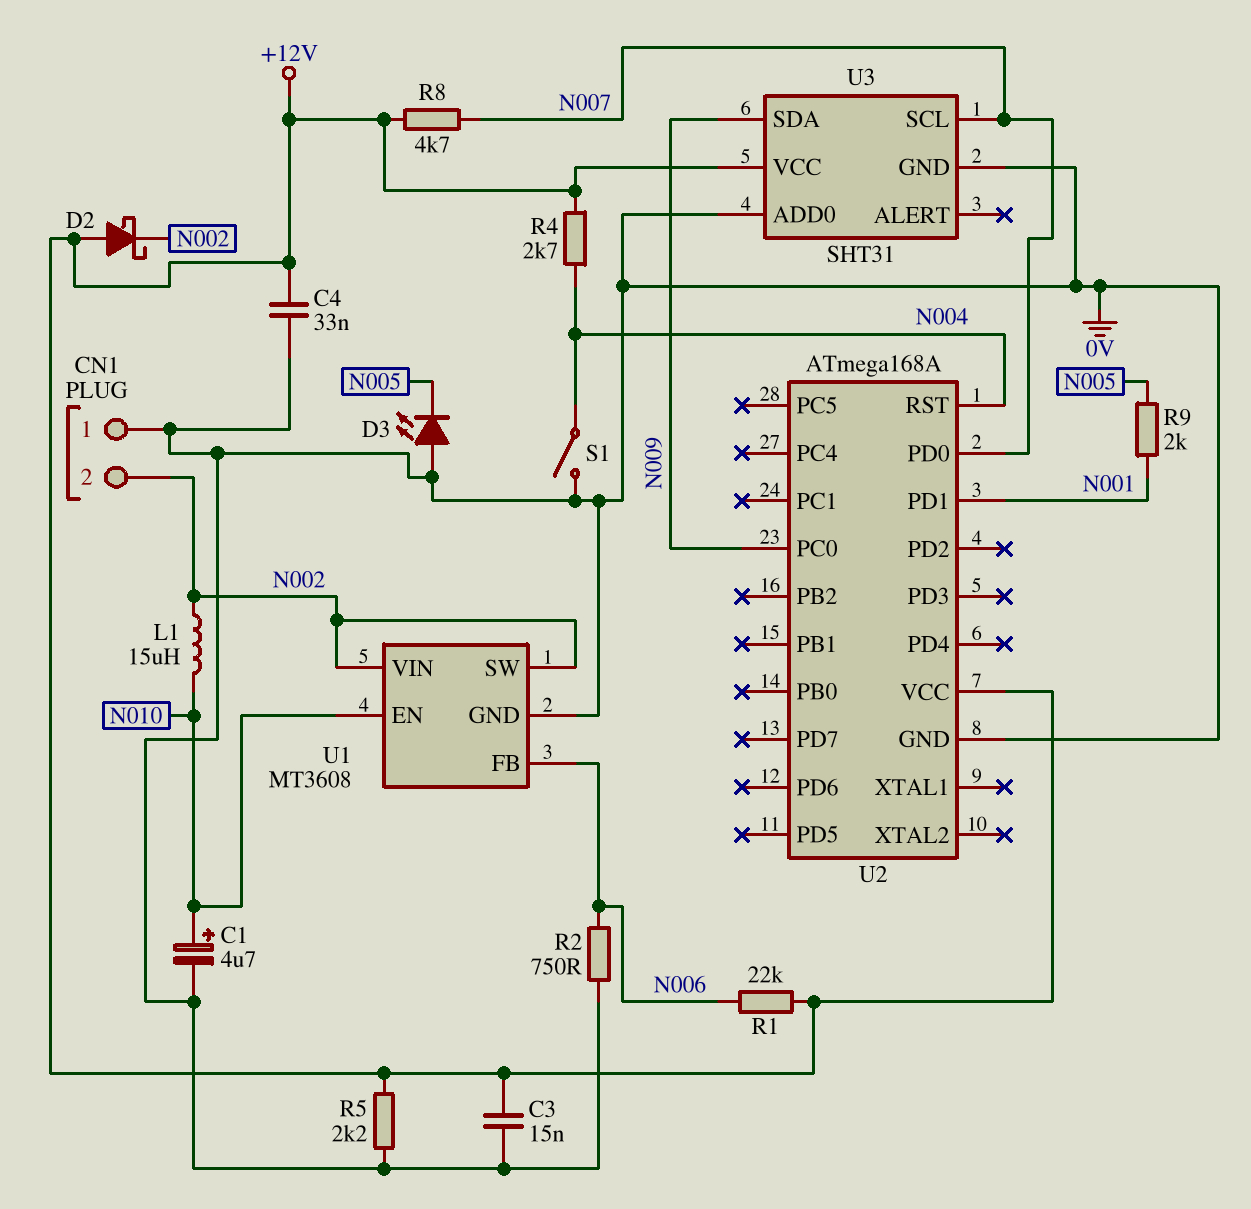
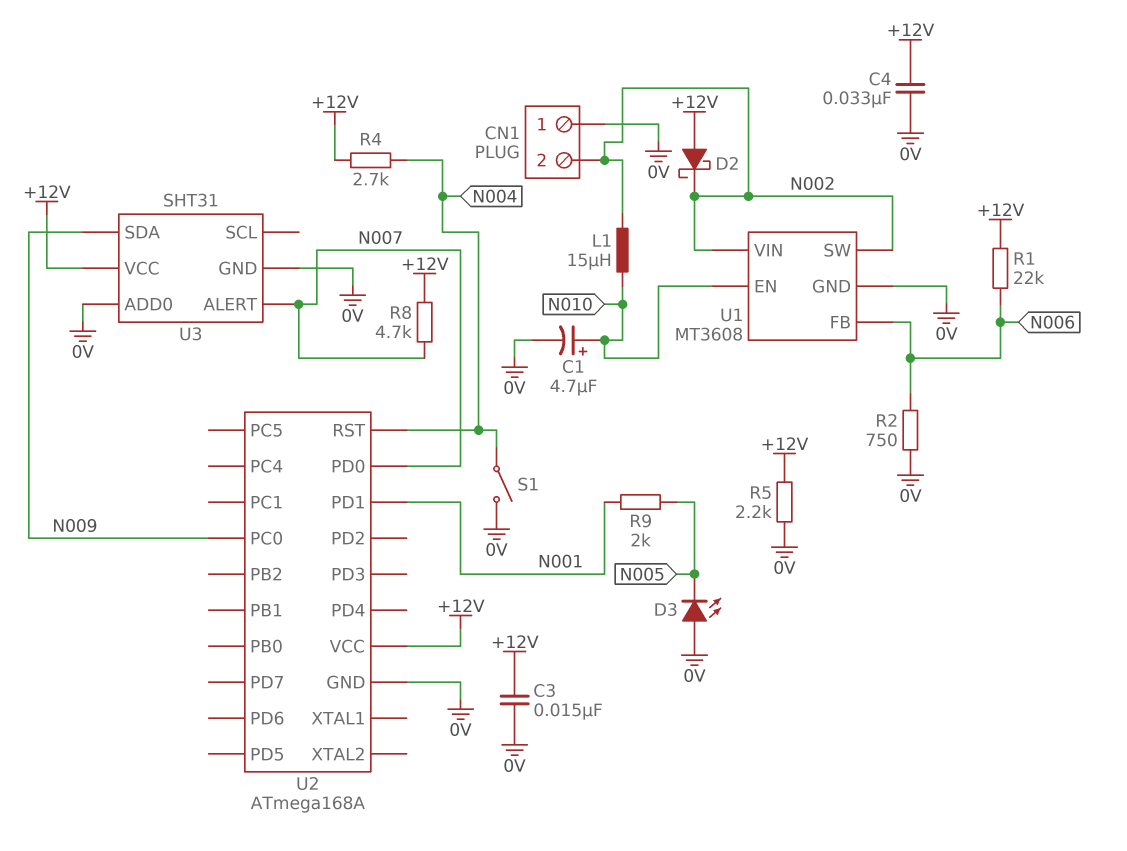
U3 pin ALERT: none -> N007
U3 pin SCL: N007 -> none

